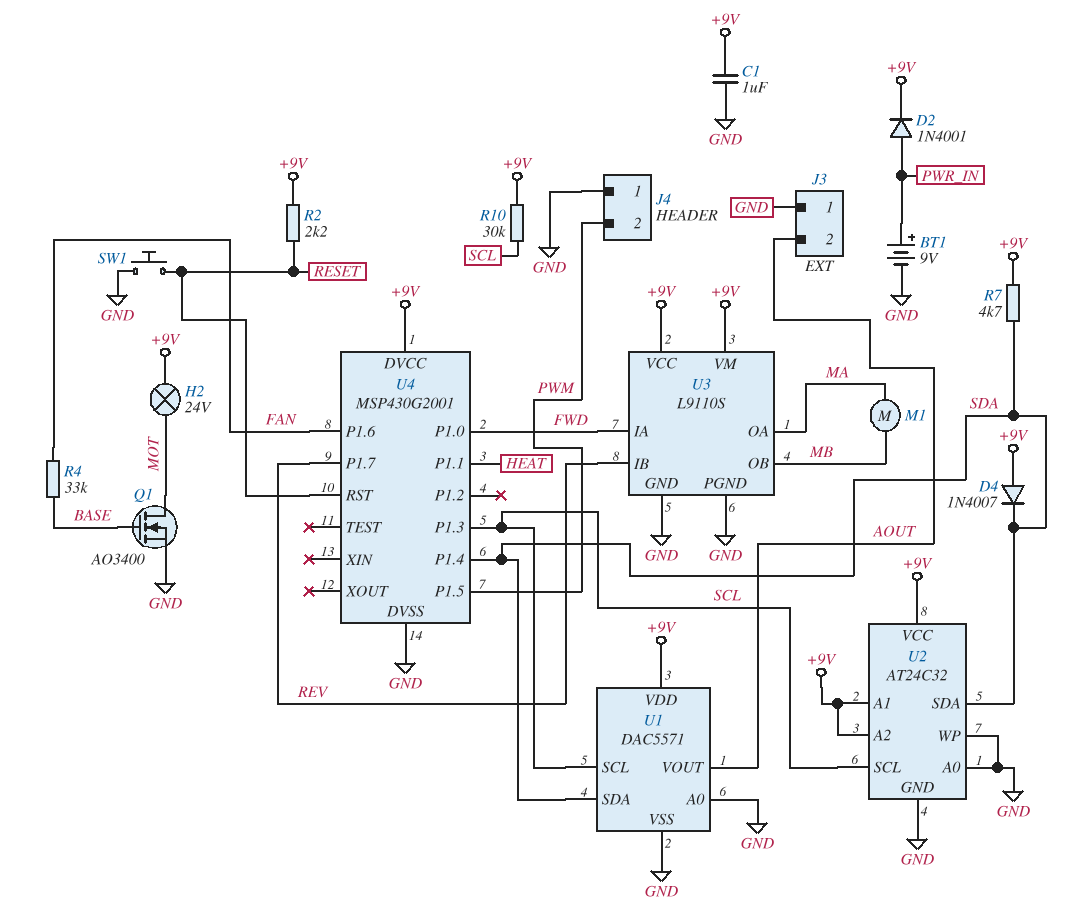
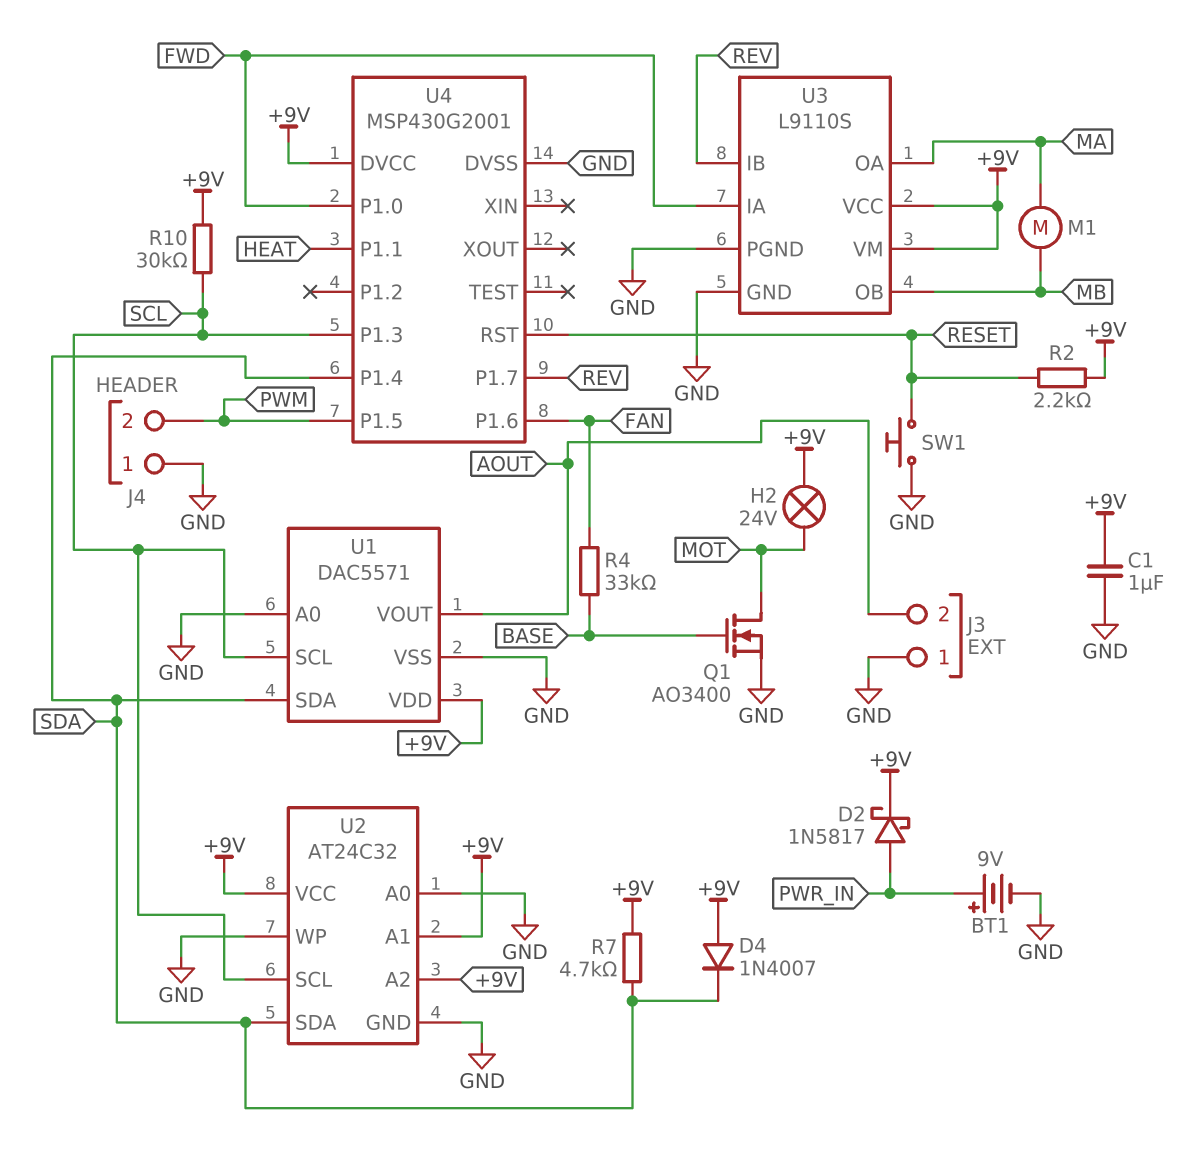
D2: diode 1N4001 (A PWR_IN, K +9V) -> schottky 1N5817 (A PWR_IN, K +9V)

